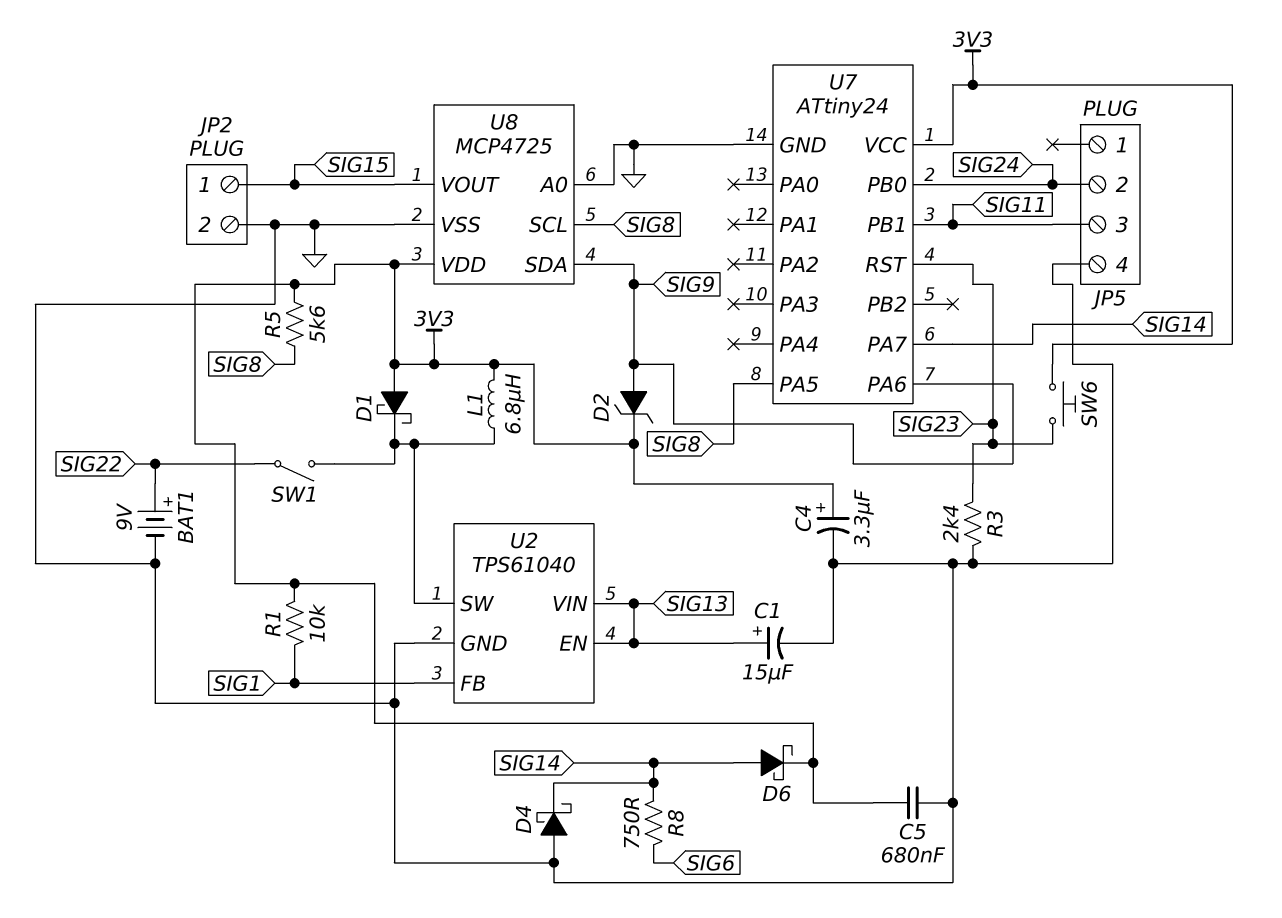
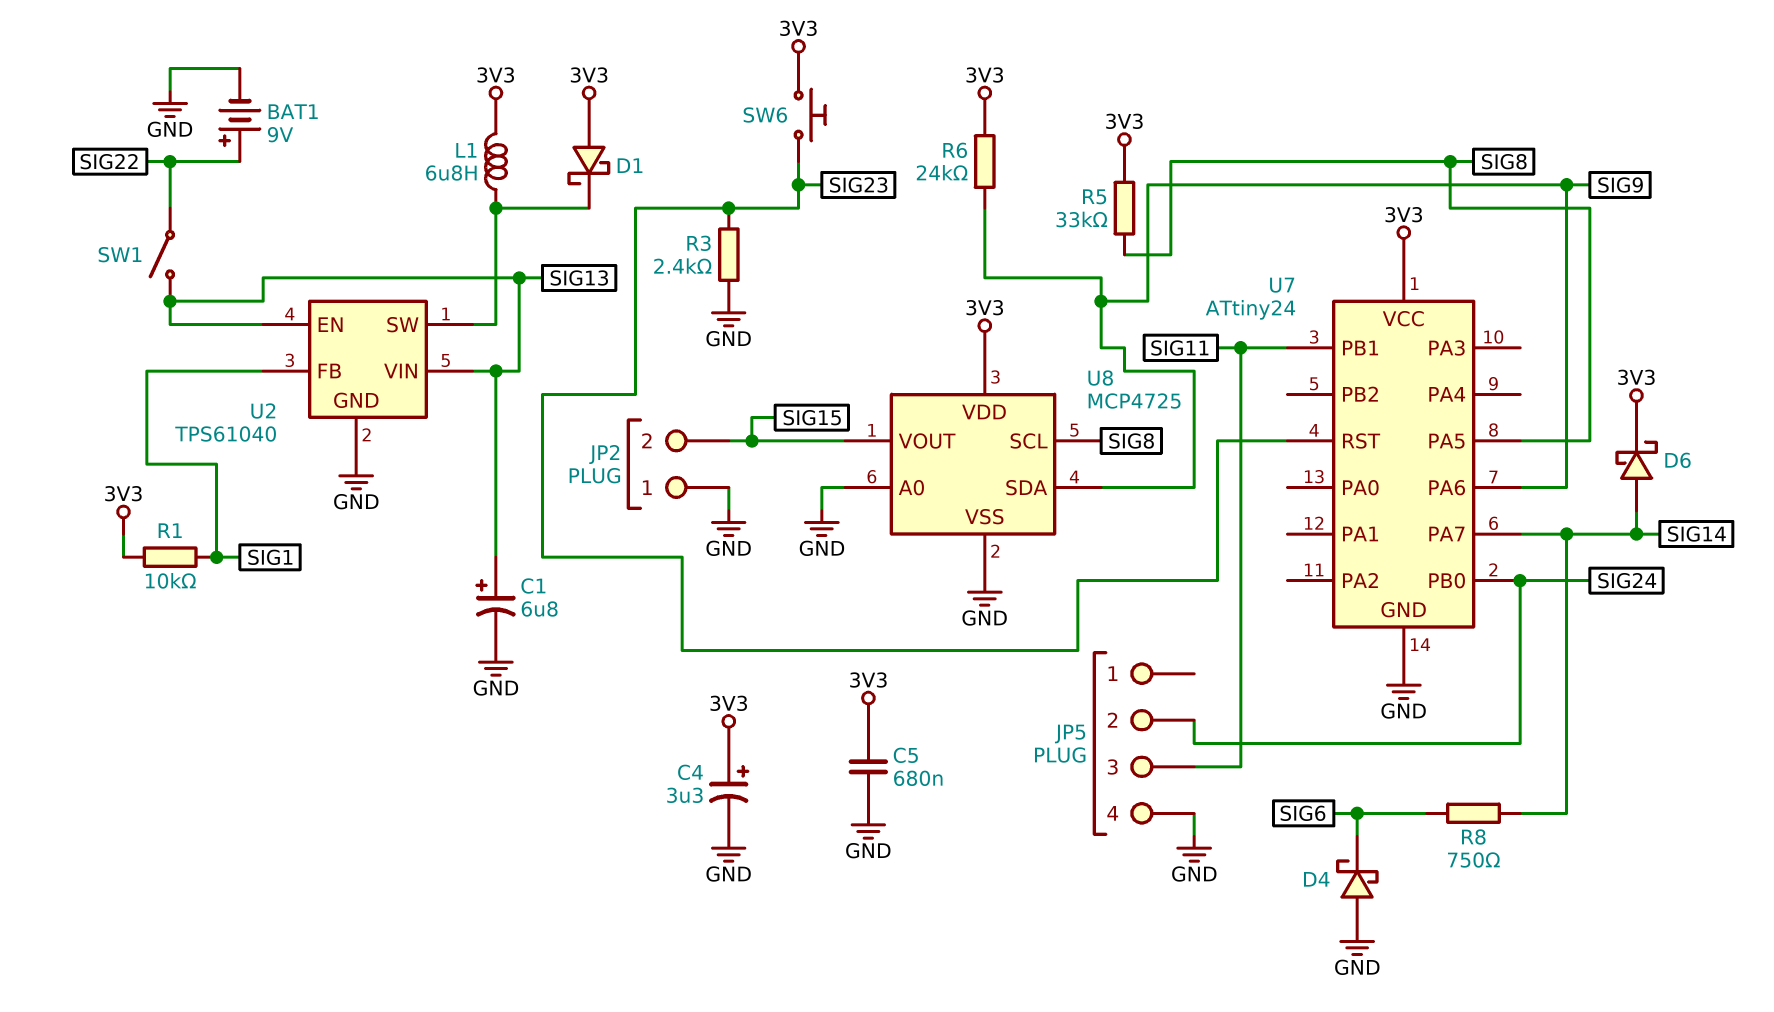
C1: 15uF (plus SIG13, minus GND) -> 6.8uF (plus SIG13, minus GND)
D2: zener (A SIG9, K 3V3) -> none
D4: schottky (A GND, K SIG14) -> schottky (A GND, K SIG6)
JP2 pin 1: SIG15 -> GND
JP2 pin 2: GND -> SIG15
R5: 5.6k (3V3, SIG8) -> 33k (3V3, SIG8)
R6: none -> 24k (3V3, SIG9)
SW1: switch (SIG22, U2/SW) -> switch (SIG13, SIG22)

